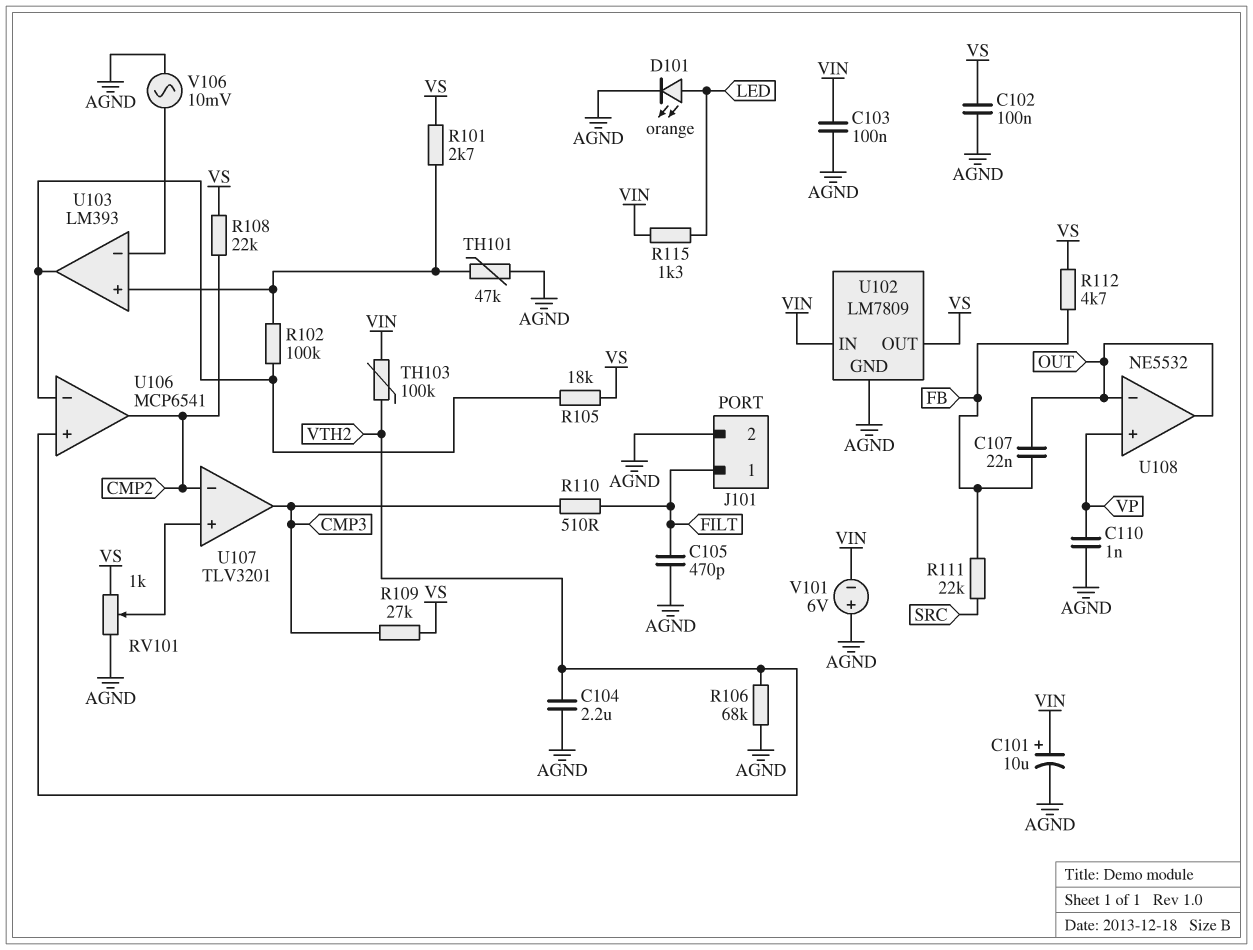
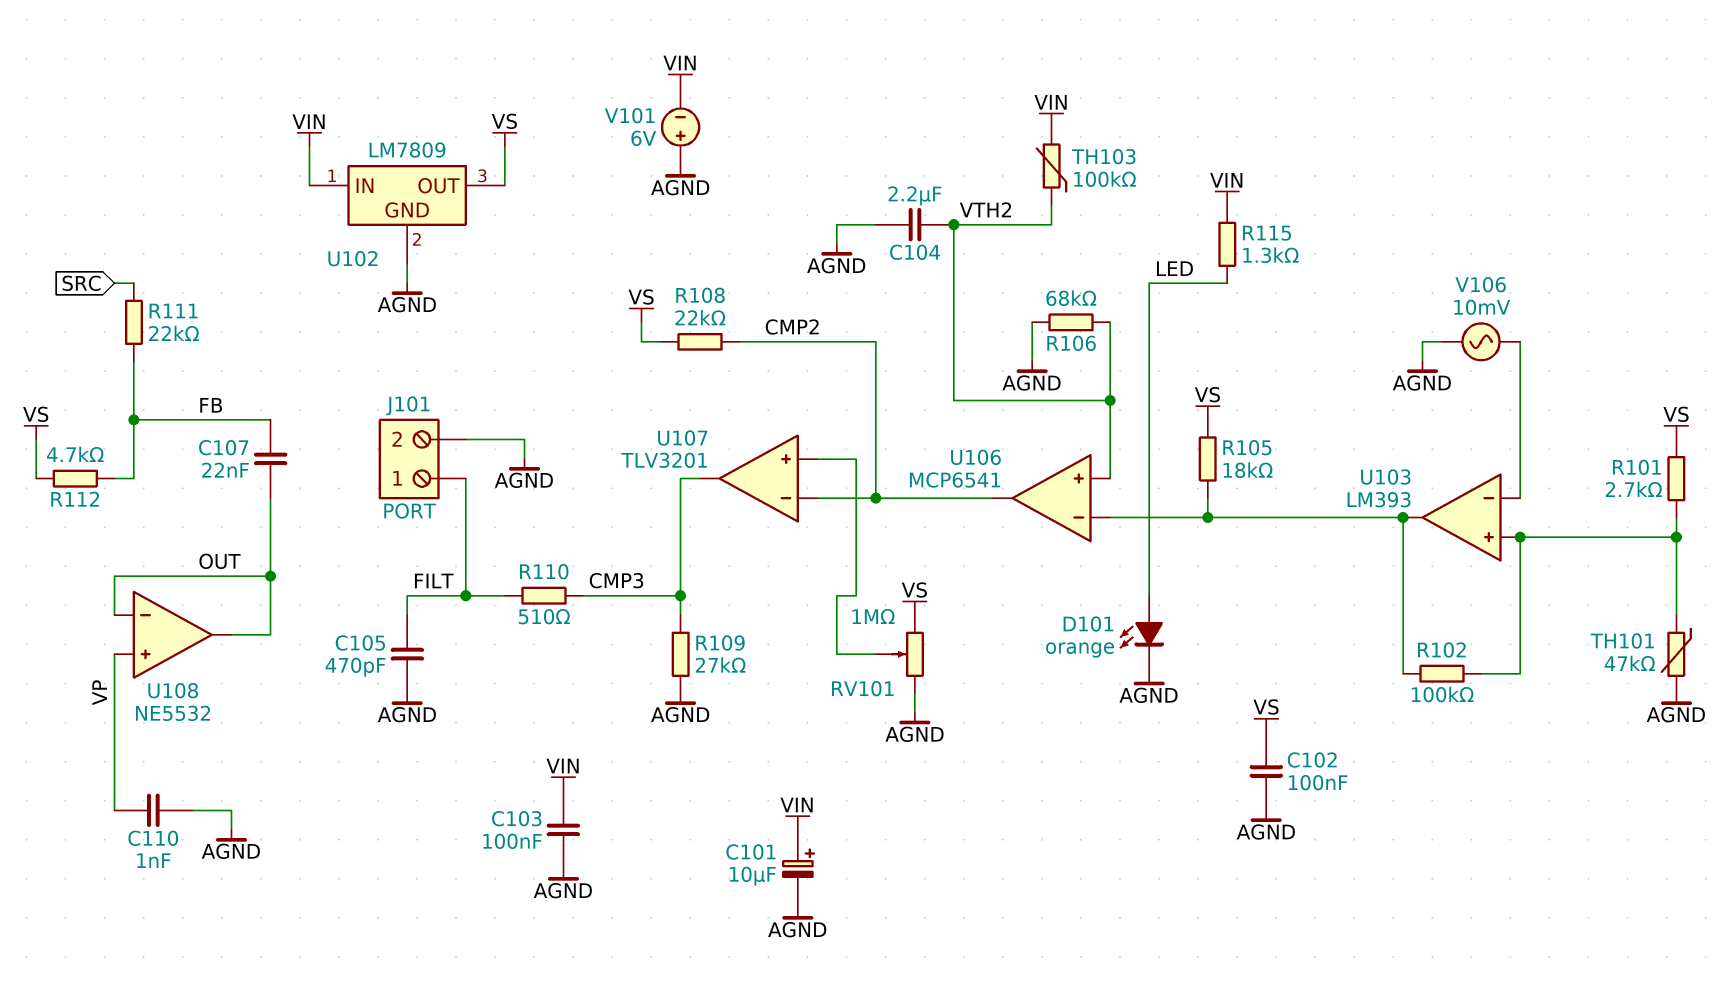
R109: 27k (CMP3, VS) -> 27k (AGND, CMP3)
RV101: 1k (AGND, VS, wiper U107/in+) -> 1M (AGND, VS, wiper U107/in+)

